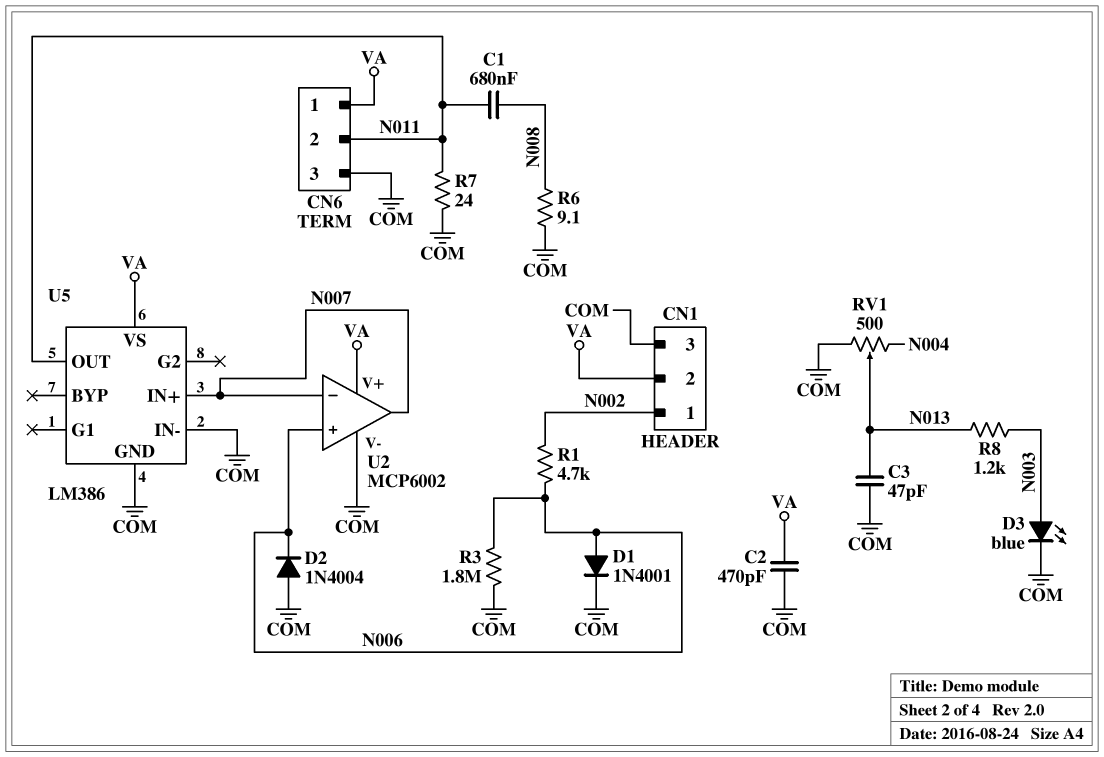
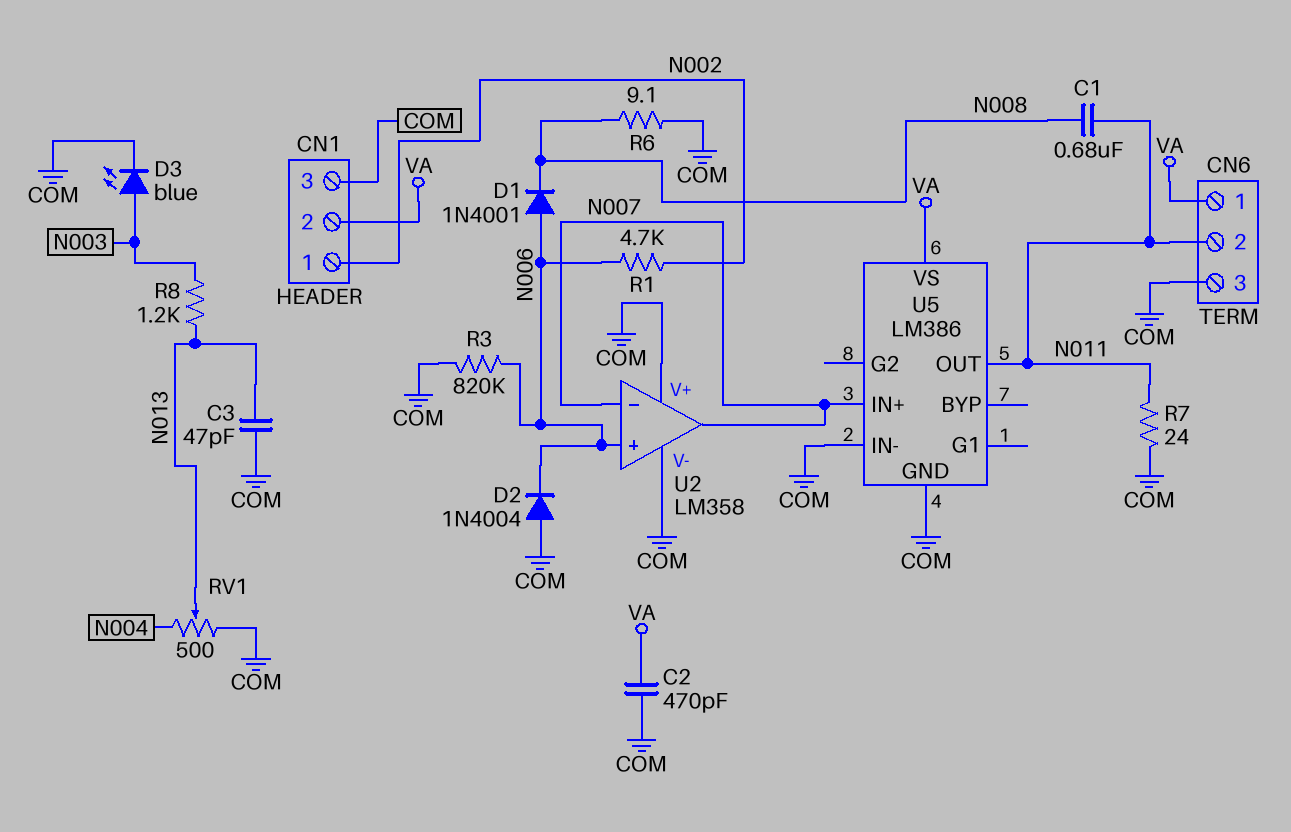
D1: diode 1N4001 (A N006, K COM) -> diode 1N4001 (A N006, K N008)
R3: 1.8M (COM, N006) -> 820k (COM, N006)
U2: MCP6002 -> LM358
U2 pin V+: VA -> COM

